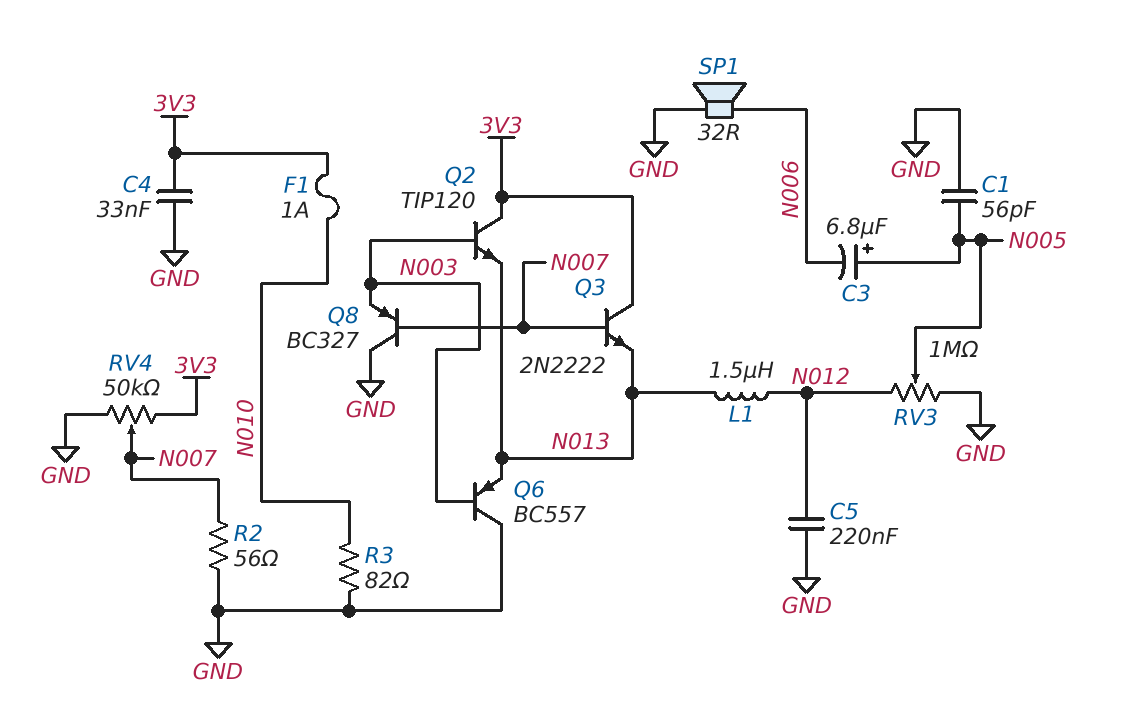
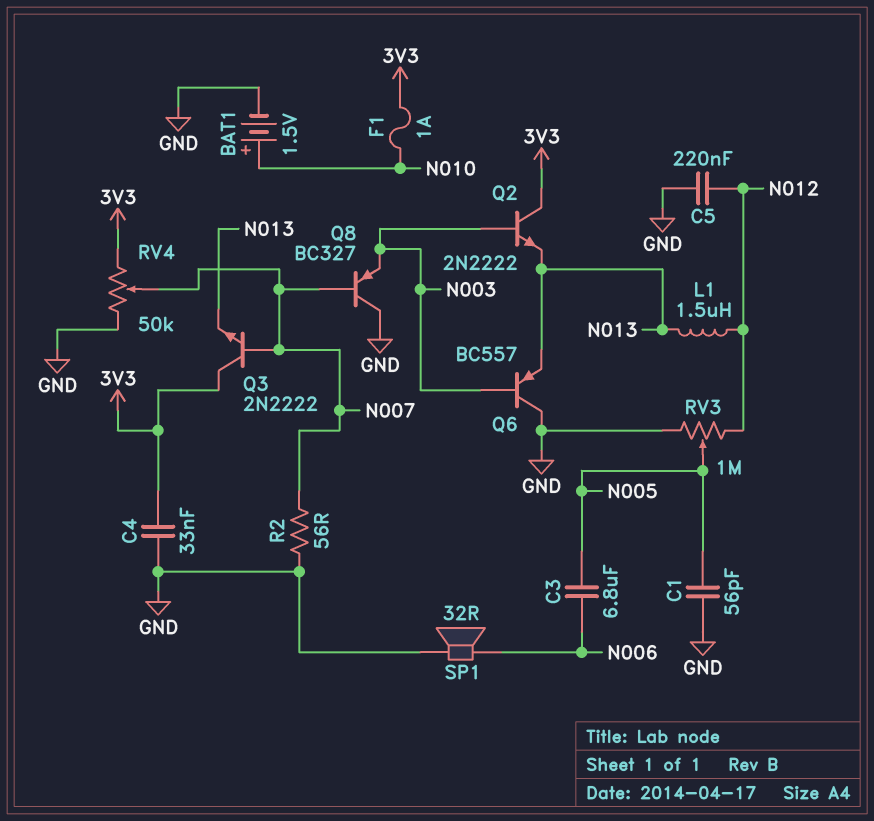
BAT1: none -> 1.5V (plus N010, minus GND)
C3: 6.8uF (plus N005, minus N006) -> 6.8uF (N005, N006)
Q2: NPN TIP120 (B N003, C 3V3, E N013) -> NPN 2N2222 (B N003, C 3V3, E N013)
R3: 82 (GND, N010) -> none

